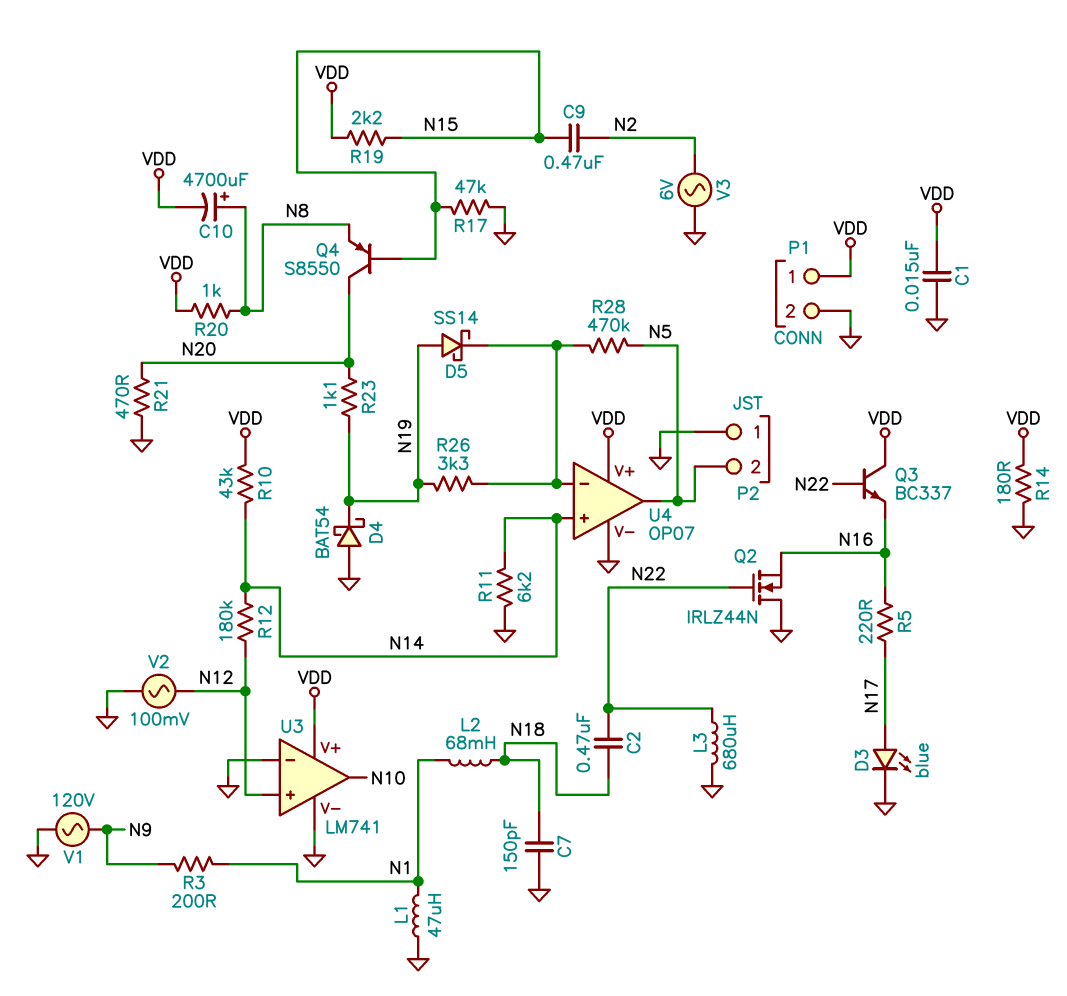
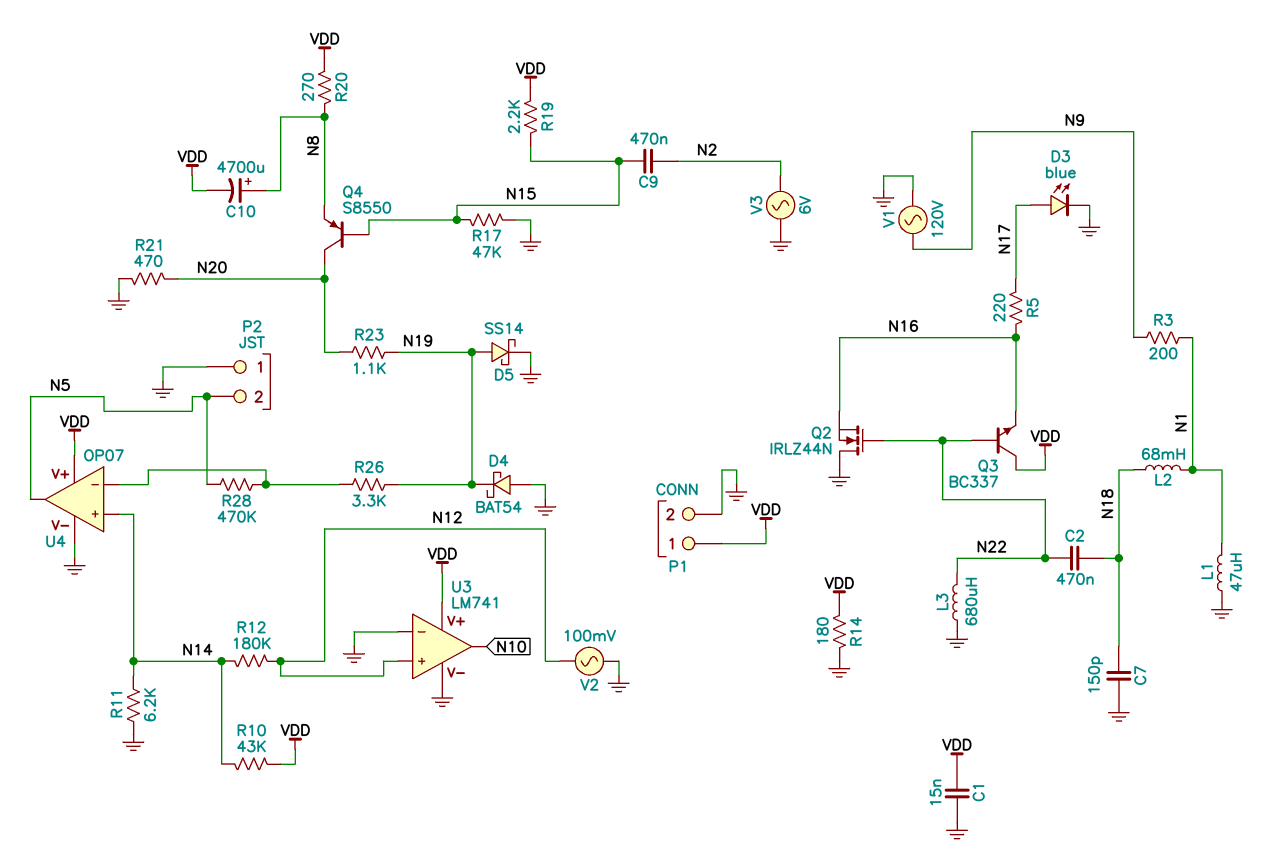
D5: schottky SS14 (A N19, K U4/in-) -> schottky SS14 (A N19, K GND)
R20: 1k (N8, VDD) -> 270 (N8, VDD)

